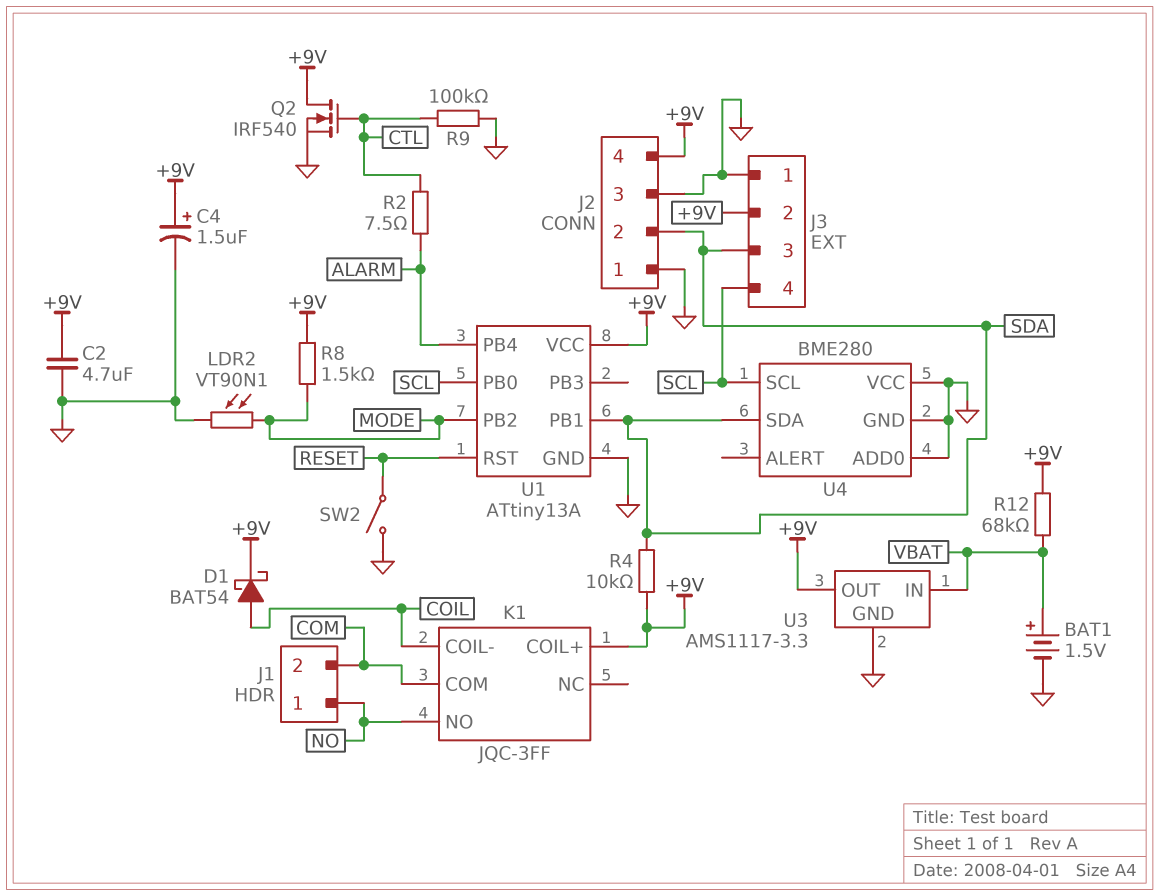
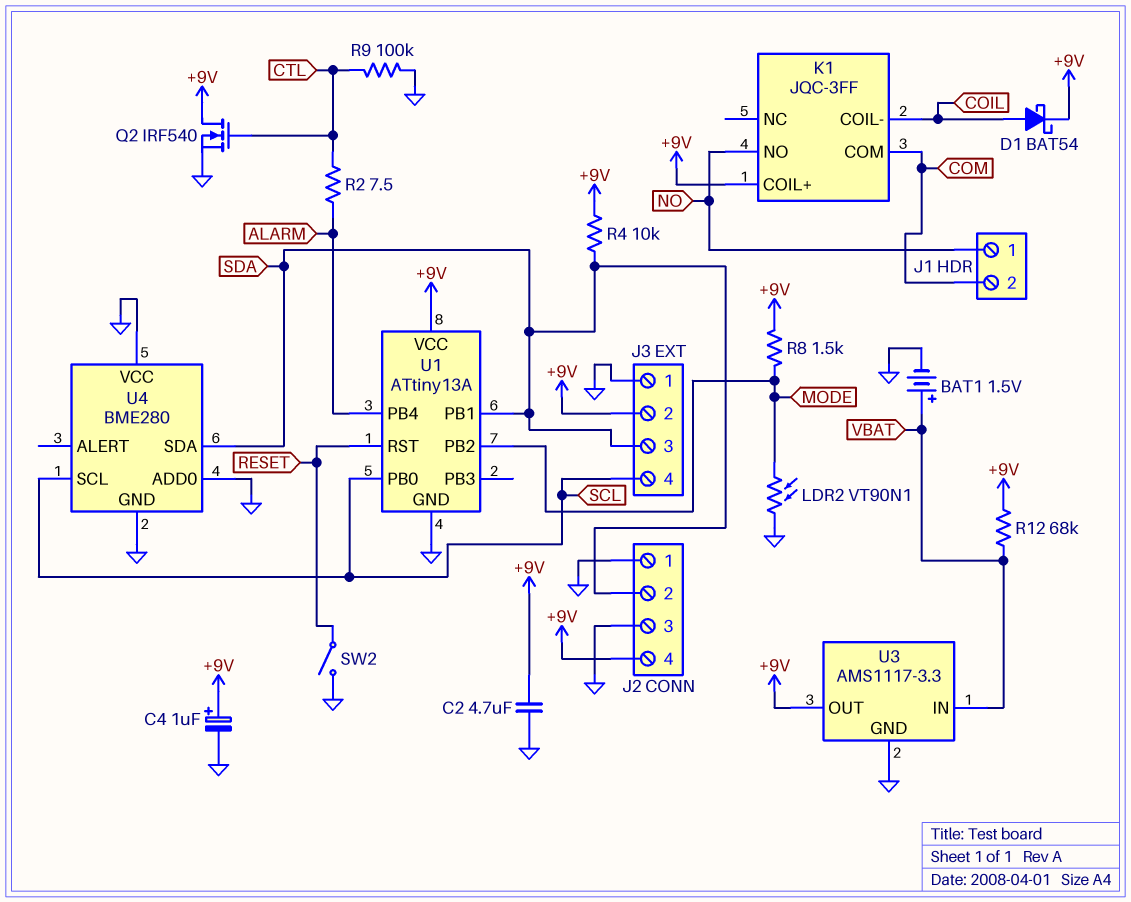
C4: 1.5uF (plus +9V, minus GND) -> 1uF (plus +9V, minus GND)

